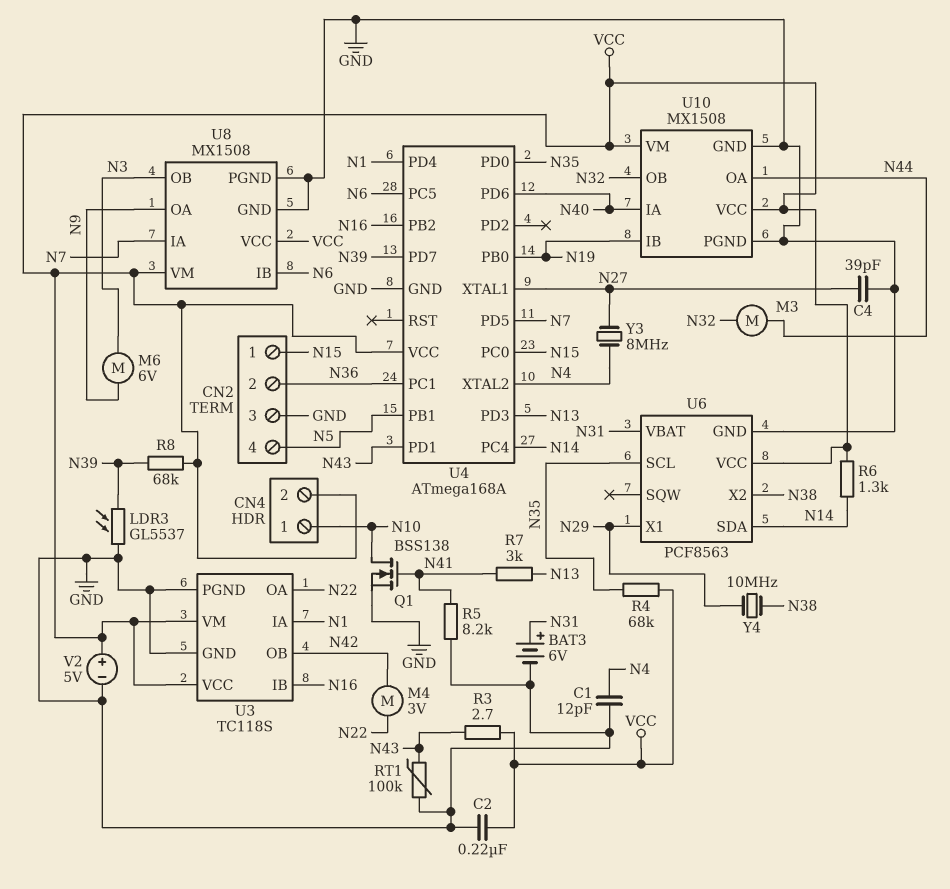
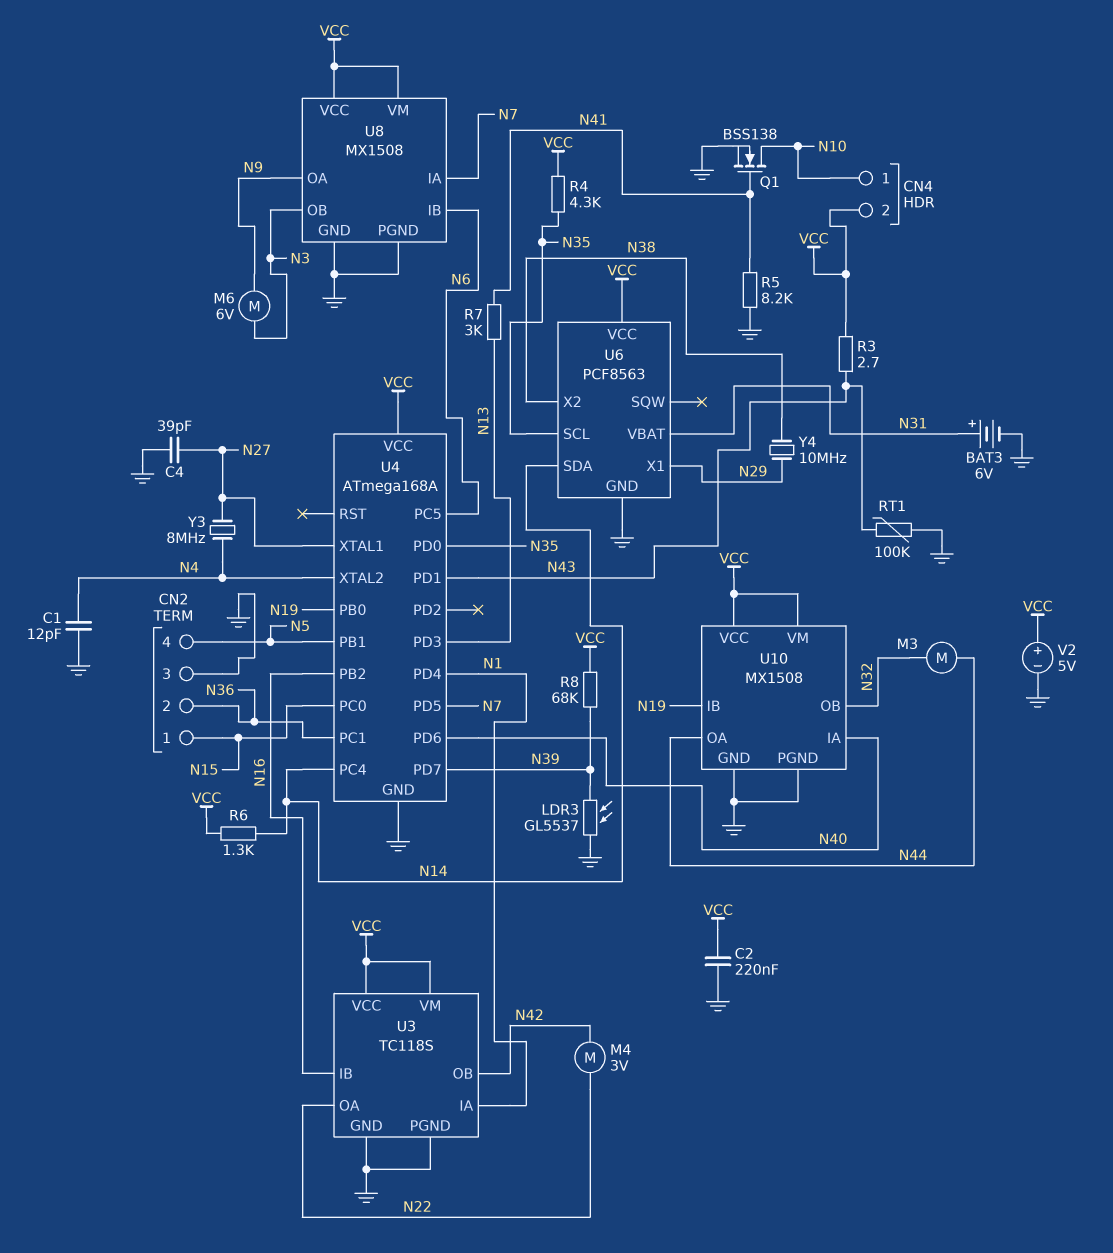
R4: 68k (N35, VCC) -> 4.3k (N35, VCC)

